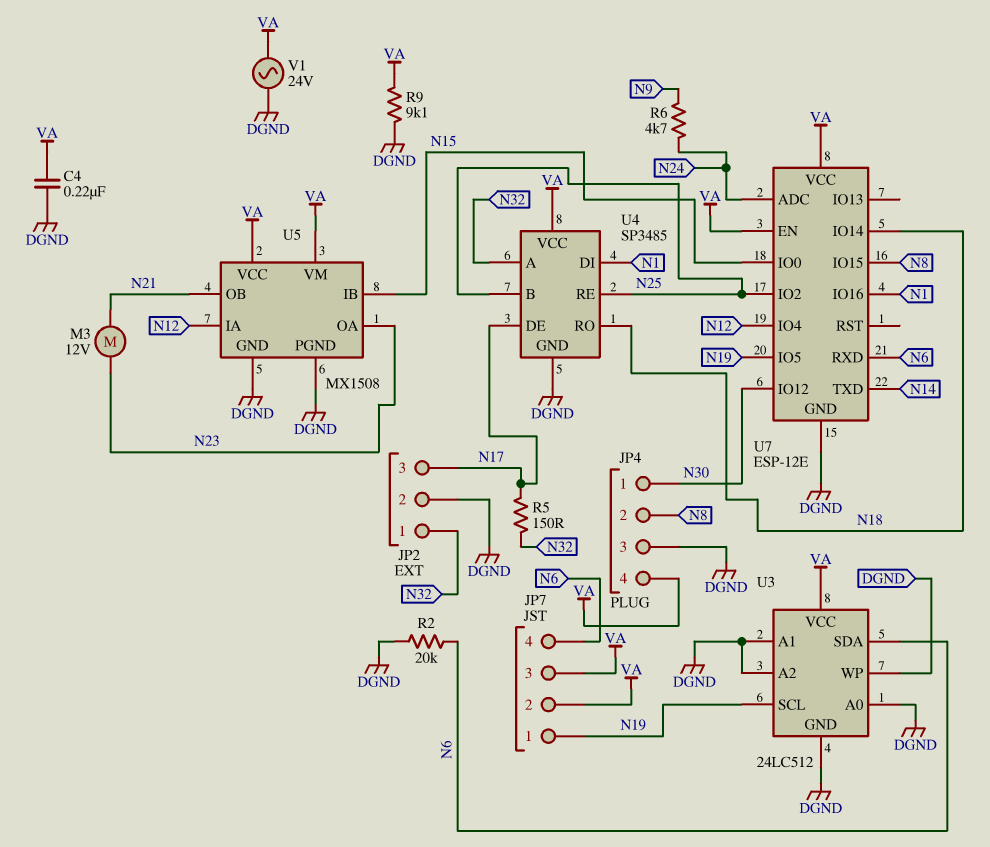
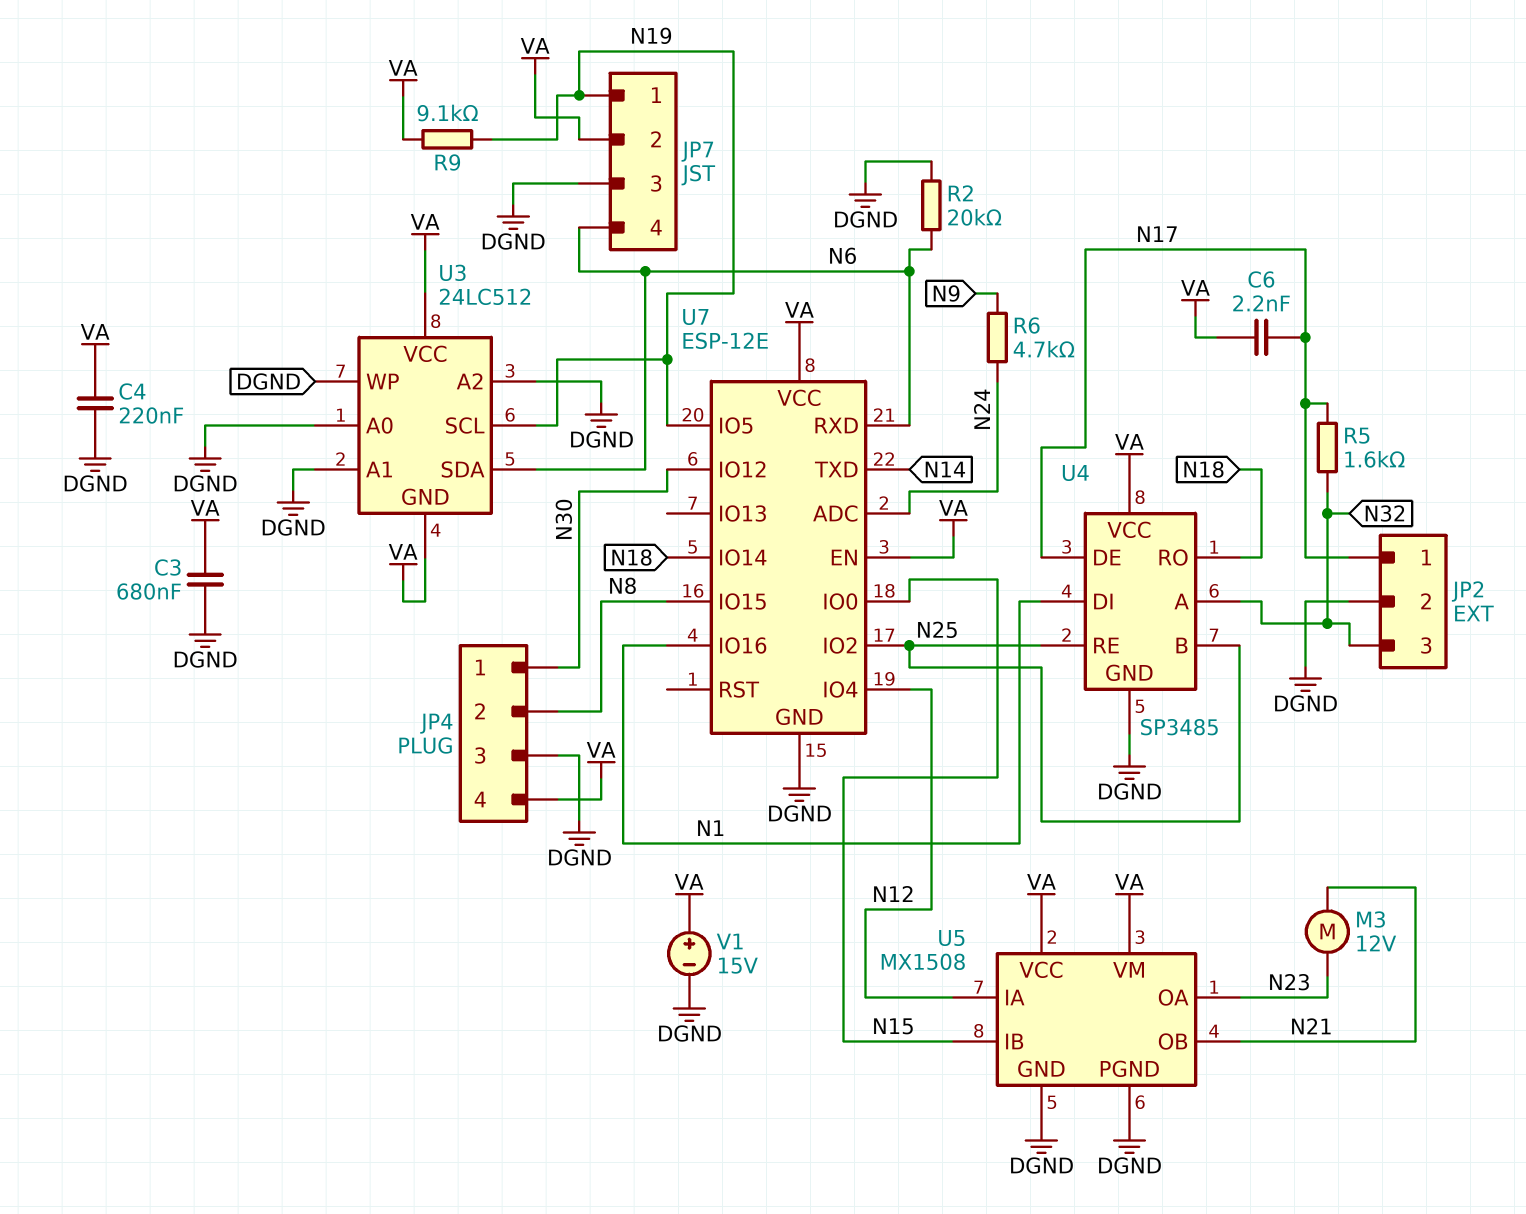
C3: none -> 680nF (DGND, VA)
C6: none -> 2.2nF (N17, VA)
JP2 pin 1: N32 -> N17
JP2 pin 3: N17 -> N32
JP7 pin 3: VA -> DGND
R5: 150 (N17, N32) -> 1.6k (N17, N32)
R9: 9.1k (DGND, VA) -> 9.1k (N19, VA)
U3 pin GND: DGND -> VA
V1: AC 24V (DGND, VA) -> 15V (plus VA, minus DGND)

